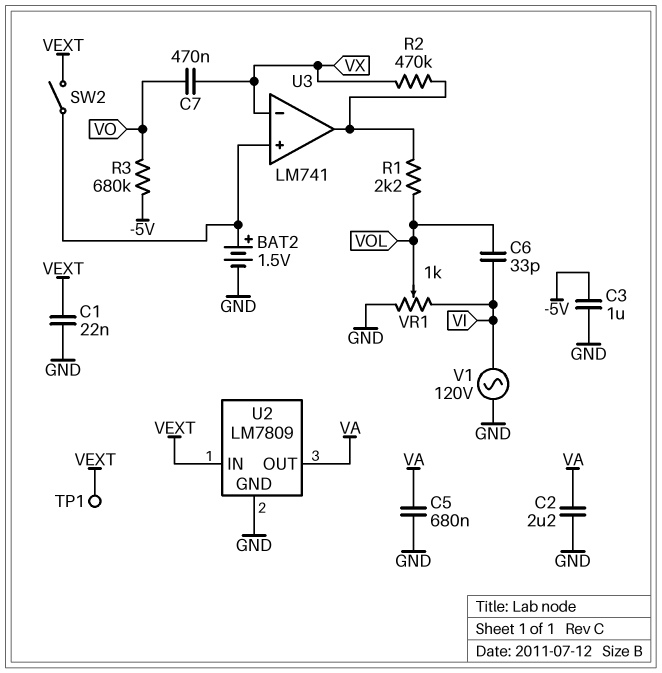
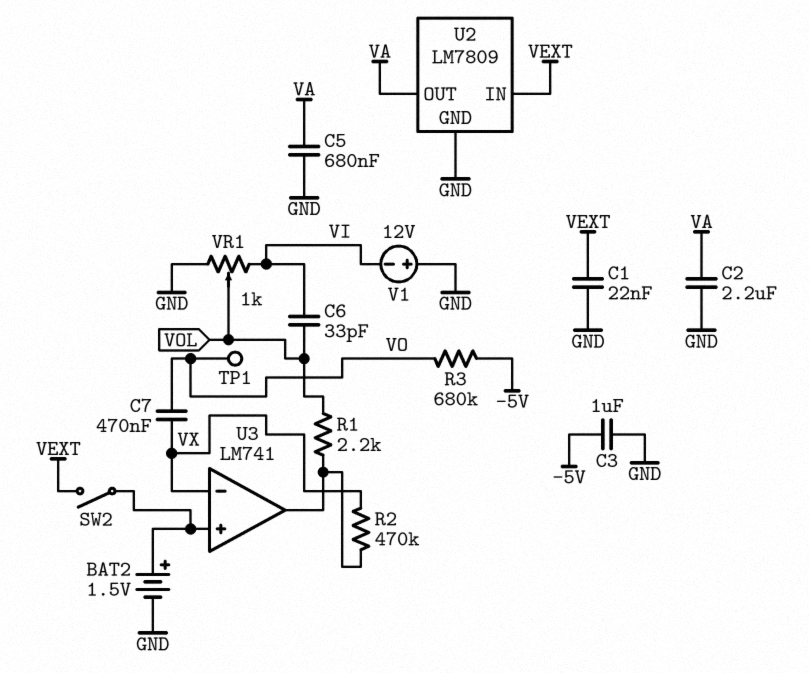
TP1: test point (VEXT) -> test point (VO)
V1: AC 120V (GND, VI) -> 12V (plus GND, minus VI)

